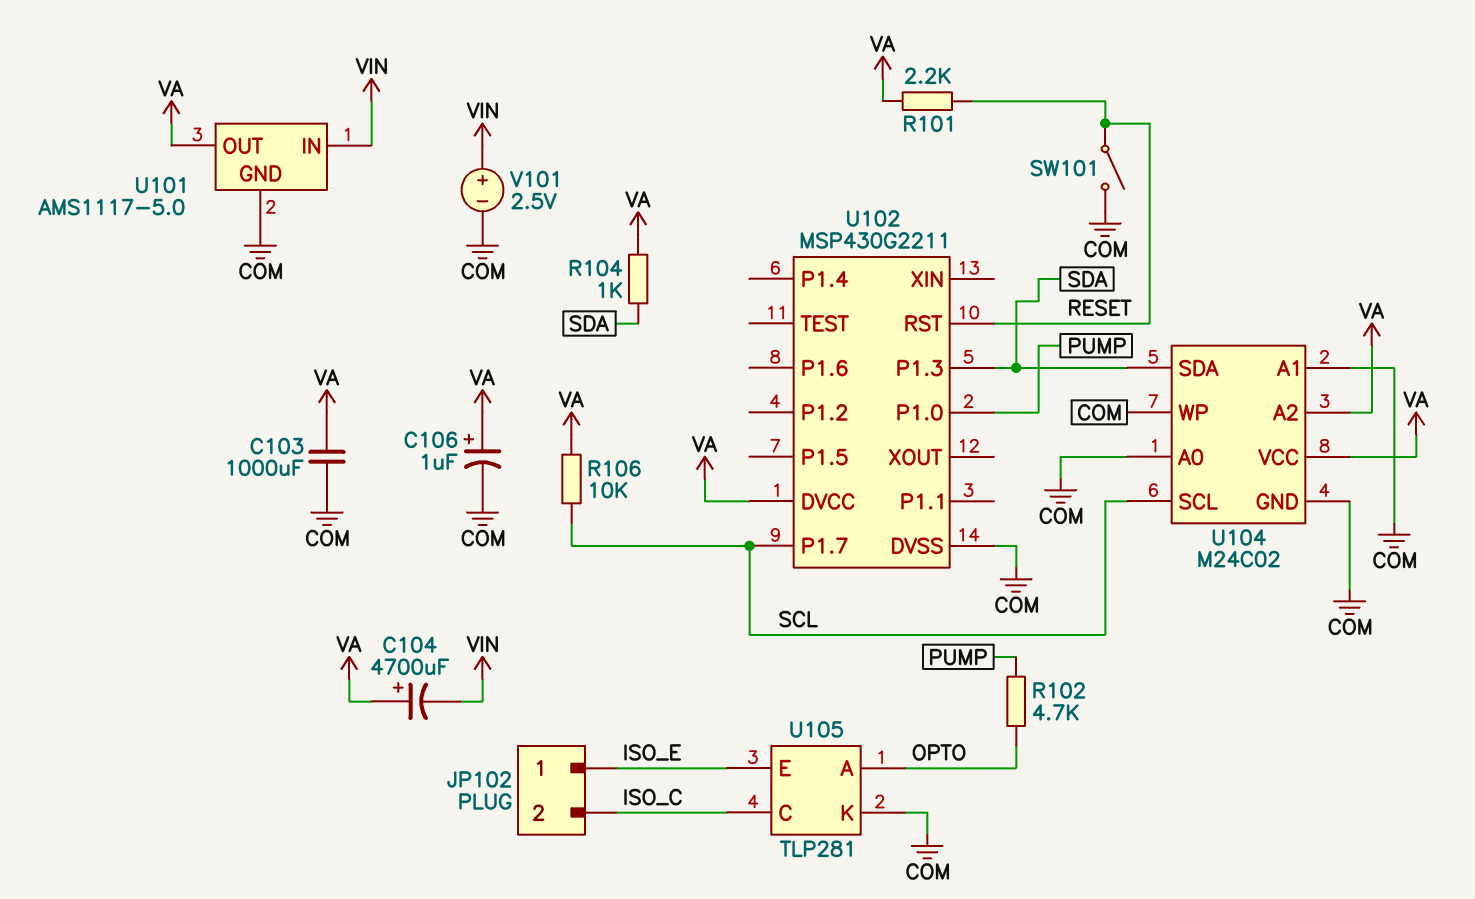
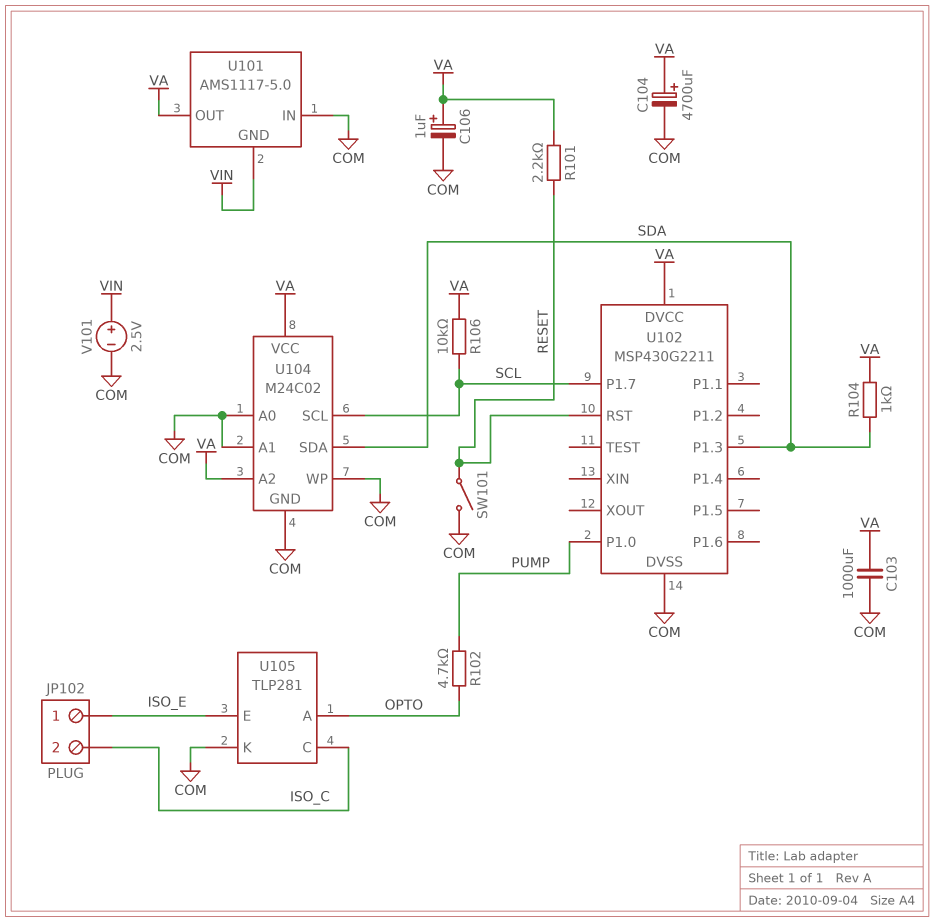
C104: 4700uF (plus VA, minus VIN) -> 4700uF (plus VA, minus COM)
U101 pin GND: COM -> VIN
U101 pin IN: VIN -> COM

